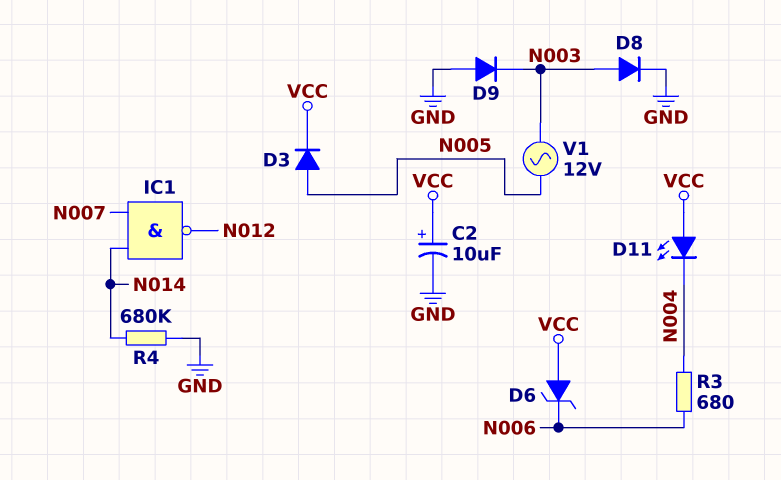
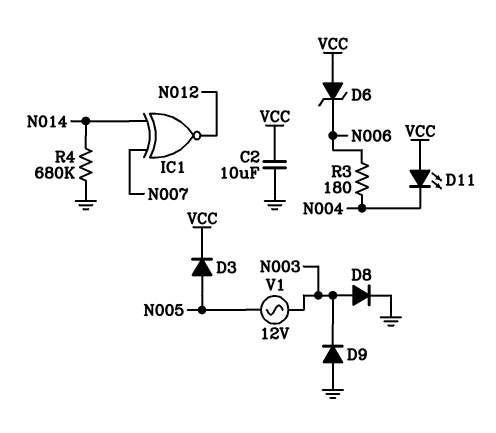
C2: 10uF (plus VCC, minus GND) -> 10uF (GND, VCC)
IC1: NAND (in N007, in N014, out N012) -> XNOR (in N007, in N014, out N012)
R3: 680 (N004, N006) -> 180 (N004, N006)

